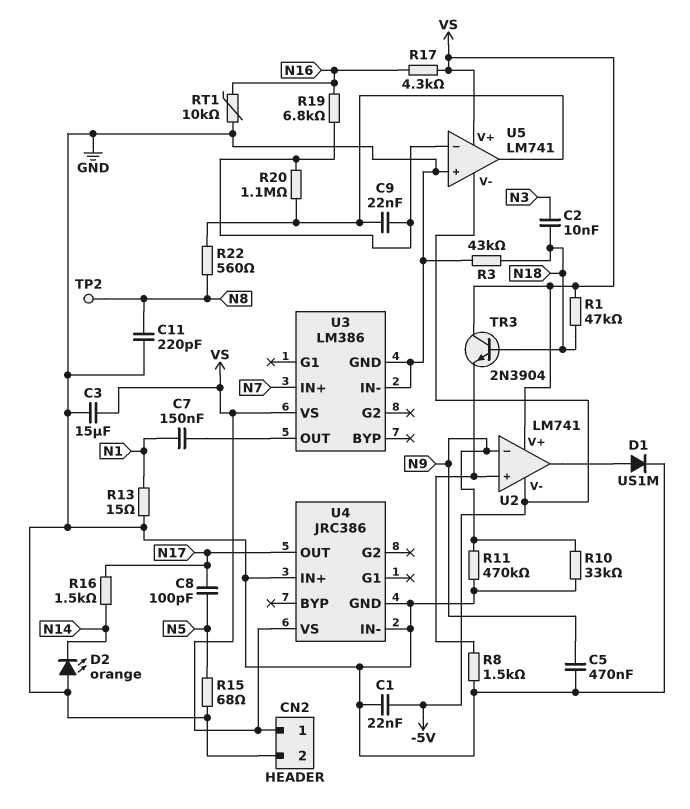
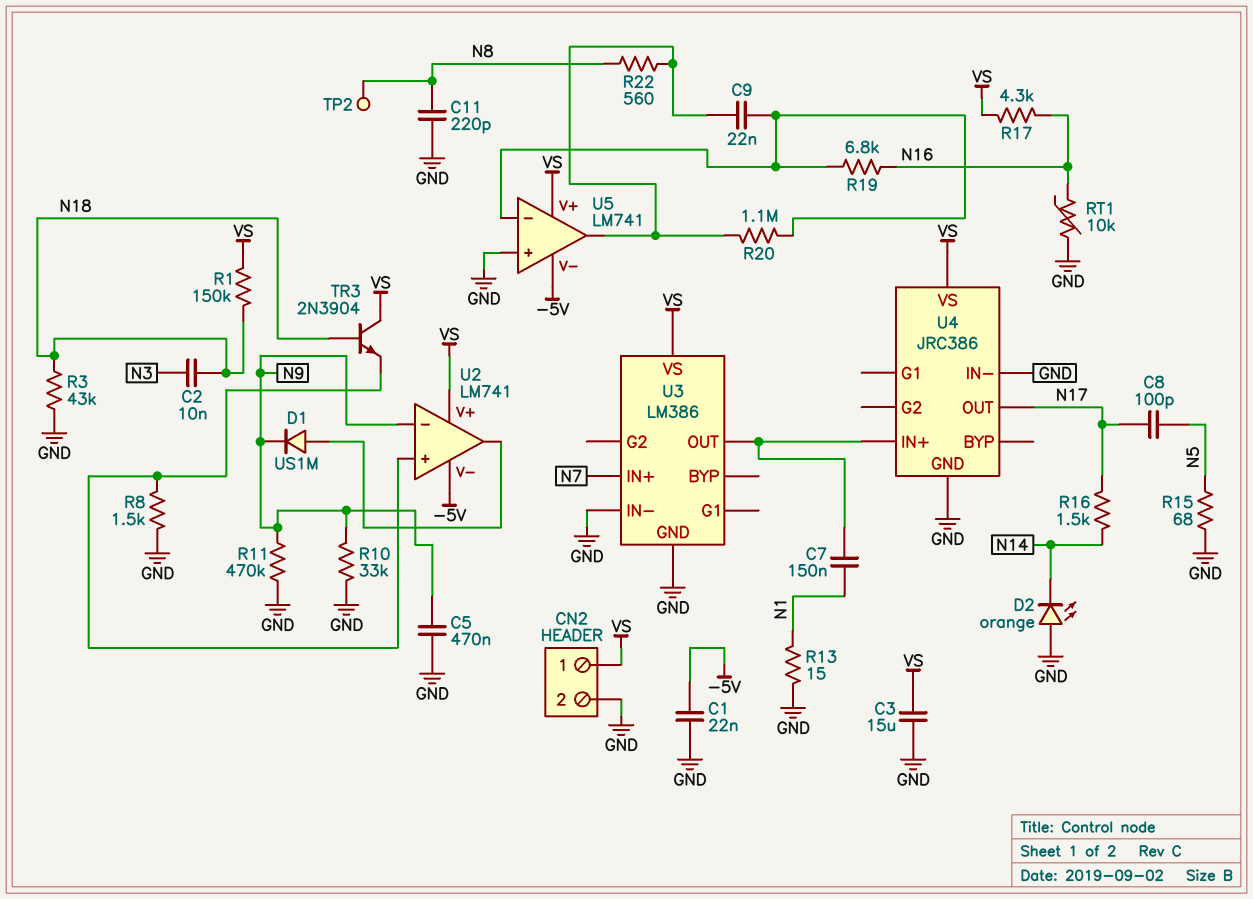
D1: diode US1M (A U2/out, K GND) -> diode US1M (A U2/out, K N9)
R1: 47k (N18, VS) -> 150k (N18, VS)
U4 pin IN+: GND -> U3/OUT

